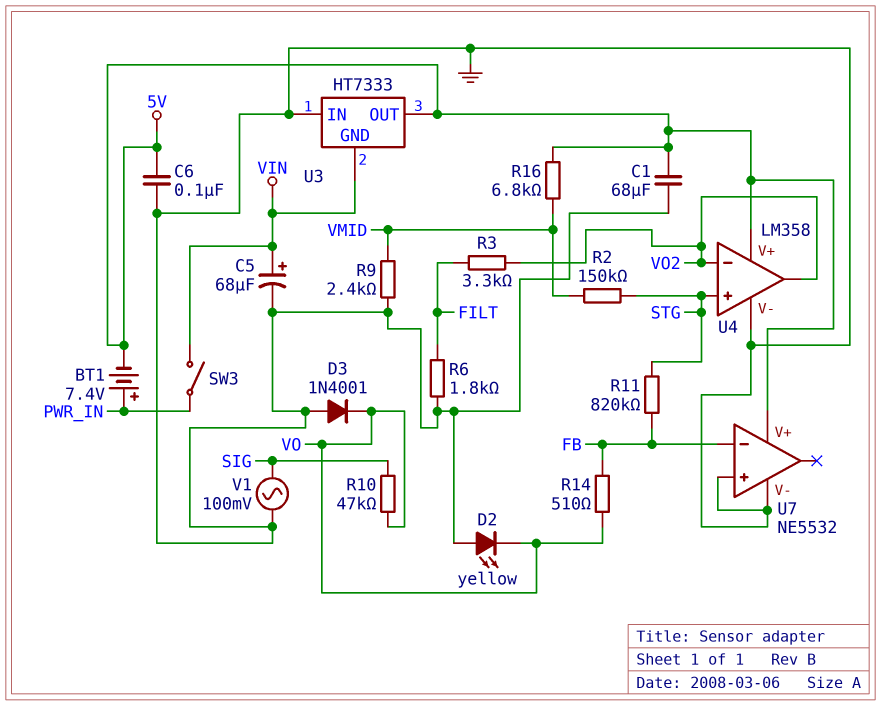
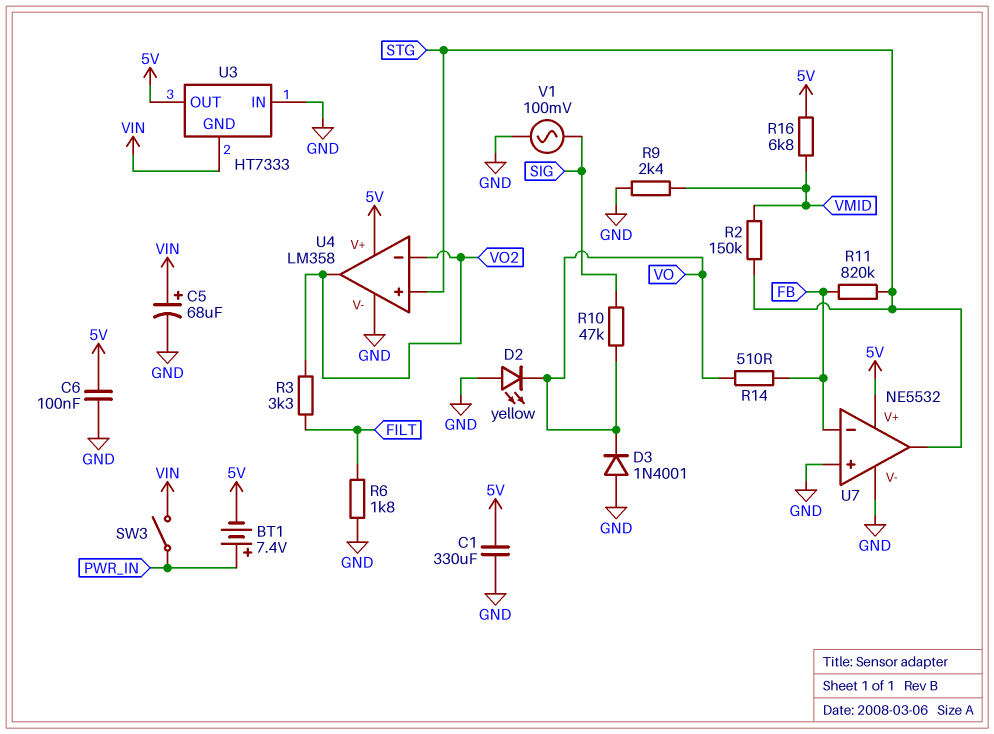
C1: 68uF (5V, GND) -> 330uF (5V, GND)
U7 pin out: none -> STG

